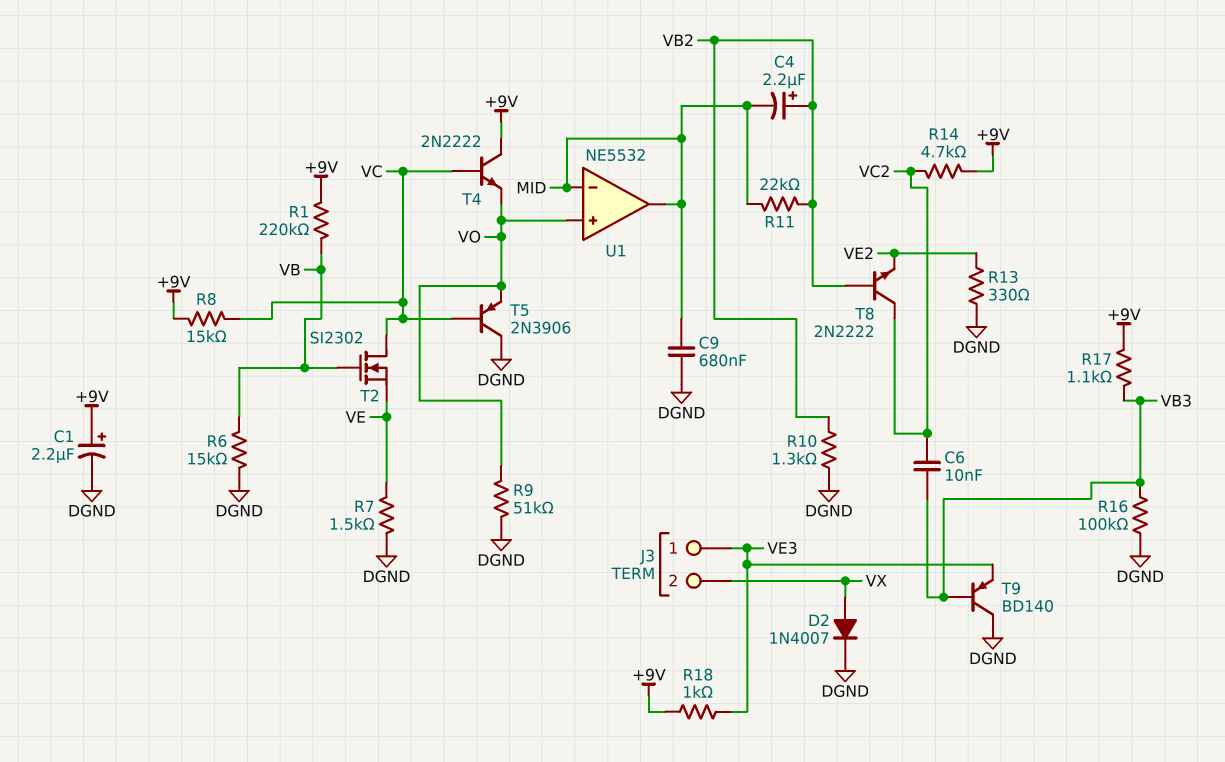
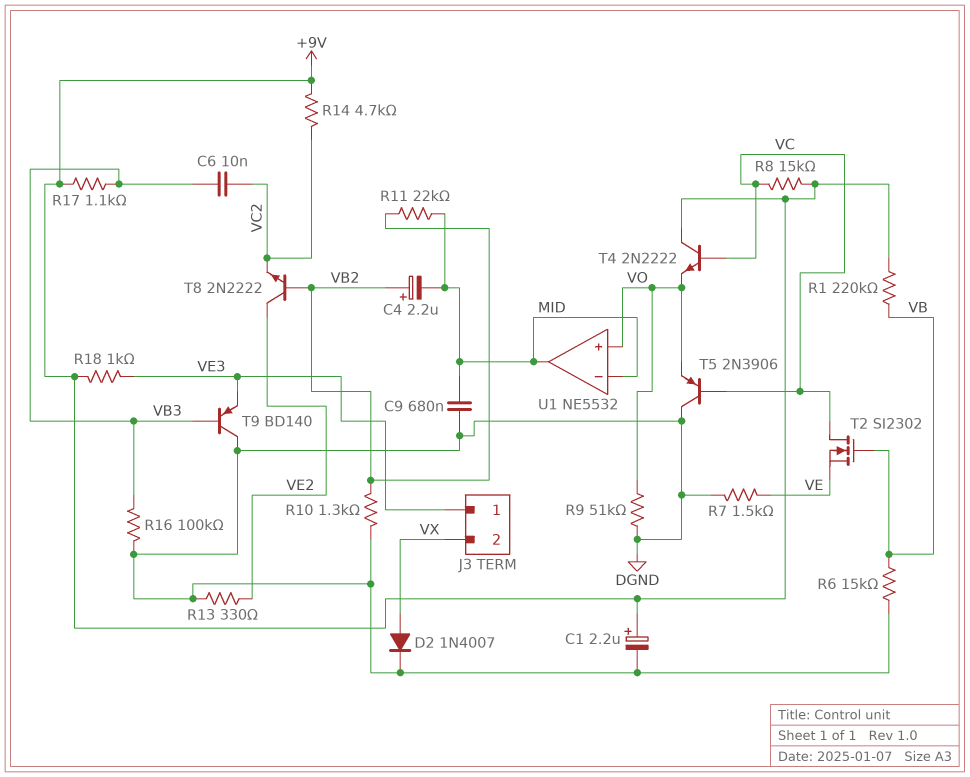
T8: NPN 2N2222 (B VB2, C VC2, E VE2) -> NPN 2N2222 (B VB2, C VE2, E VC2)

